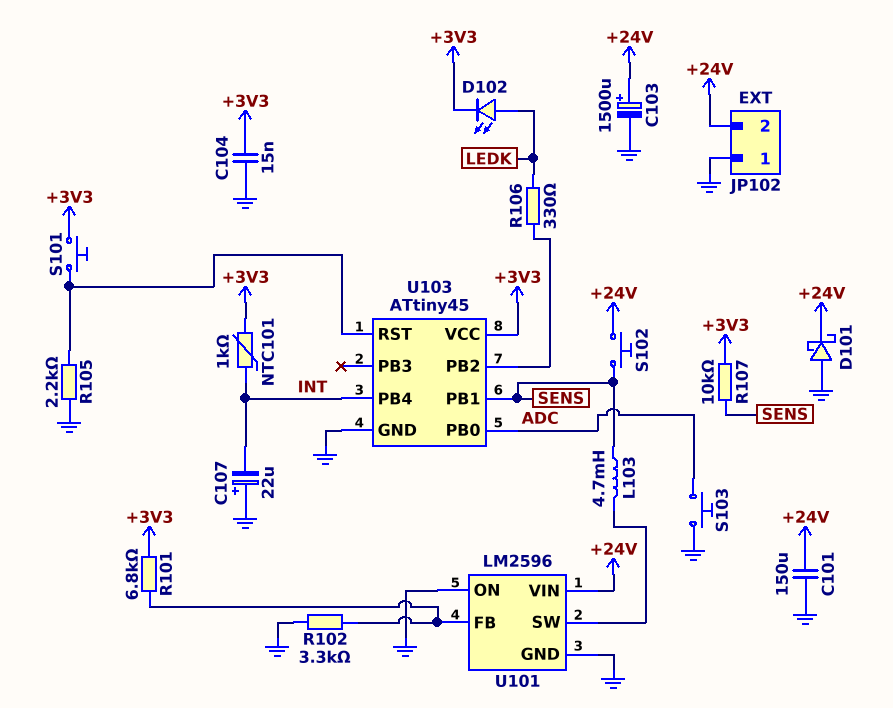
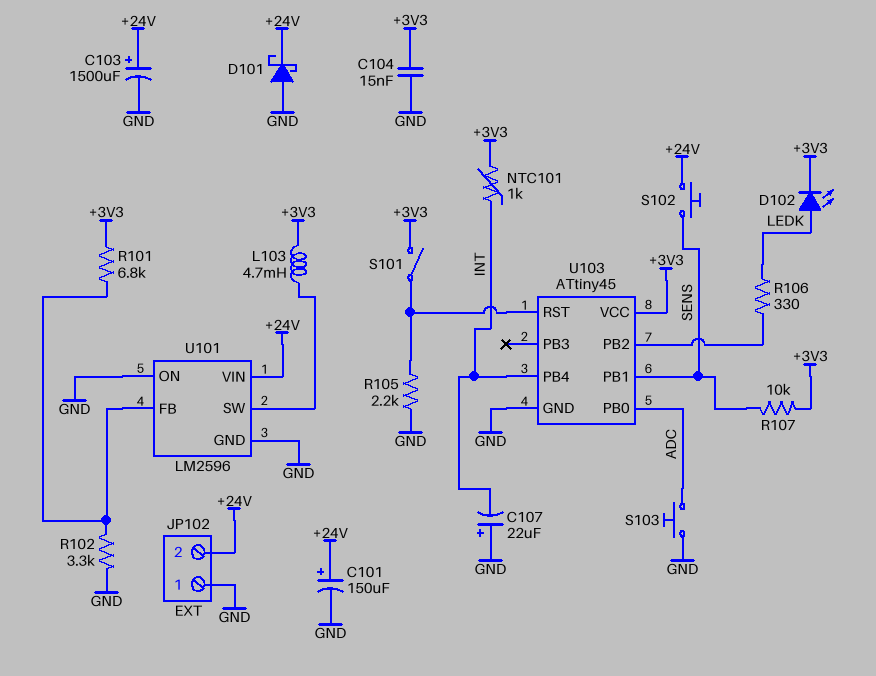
C101: 150uF (+24V, GND) -> 150uF (plus +24V, minus GND)
L103: 4.7mH (SENS, U101/SW) -> 4.7mH (+3V3, U101/SW)
S101: button (+3V3, U103/RST) -> switch (+3V3, U103/RST)

